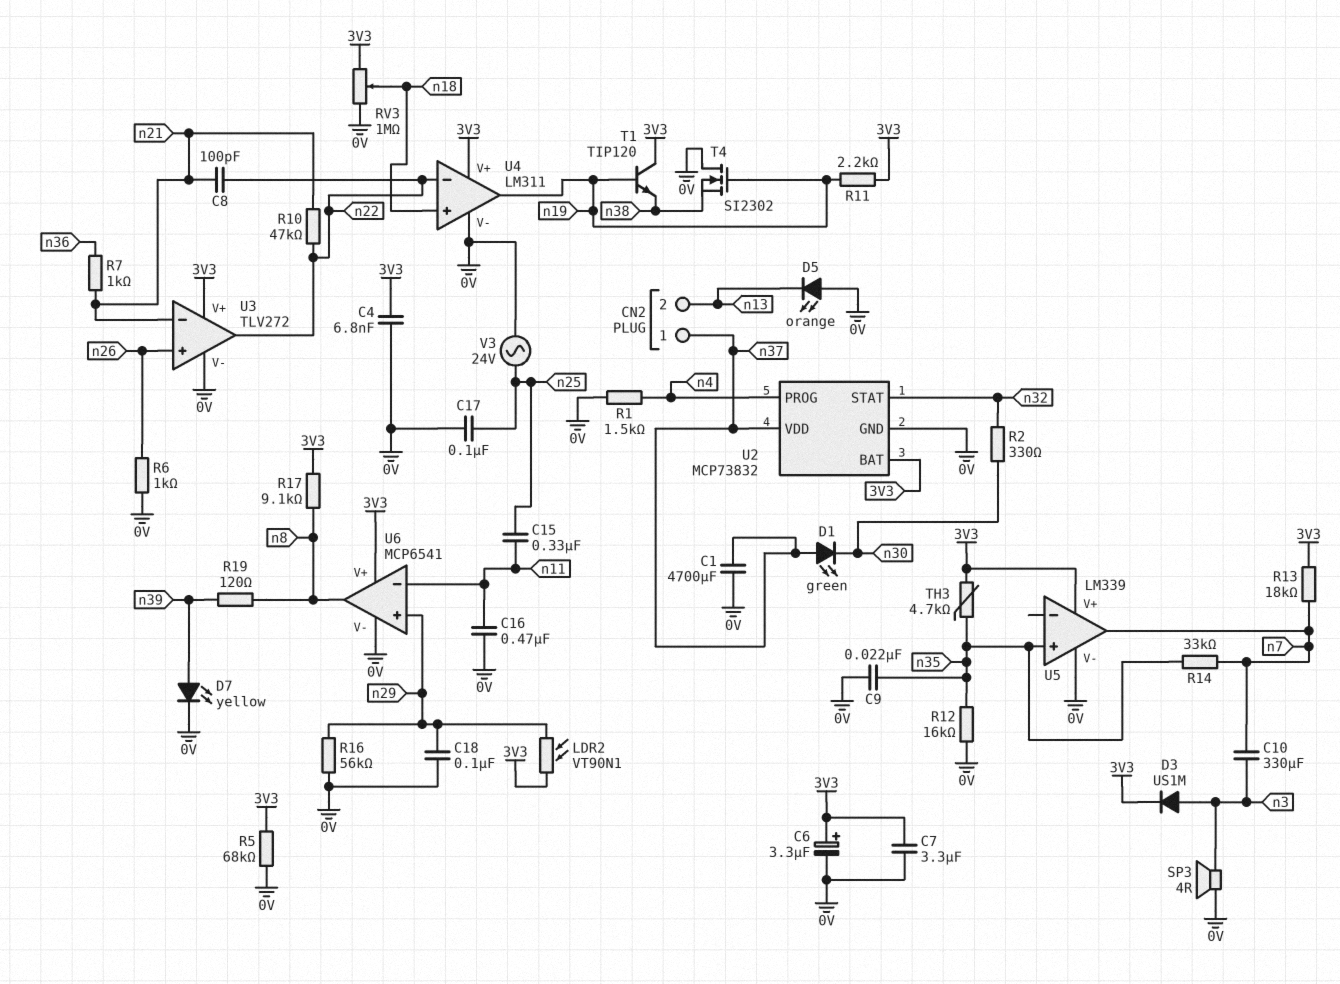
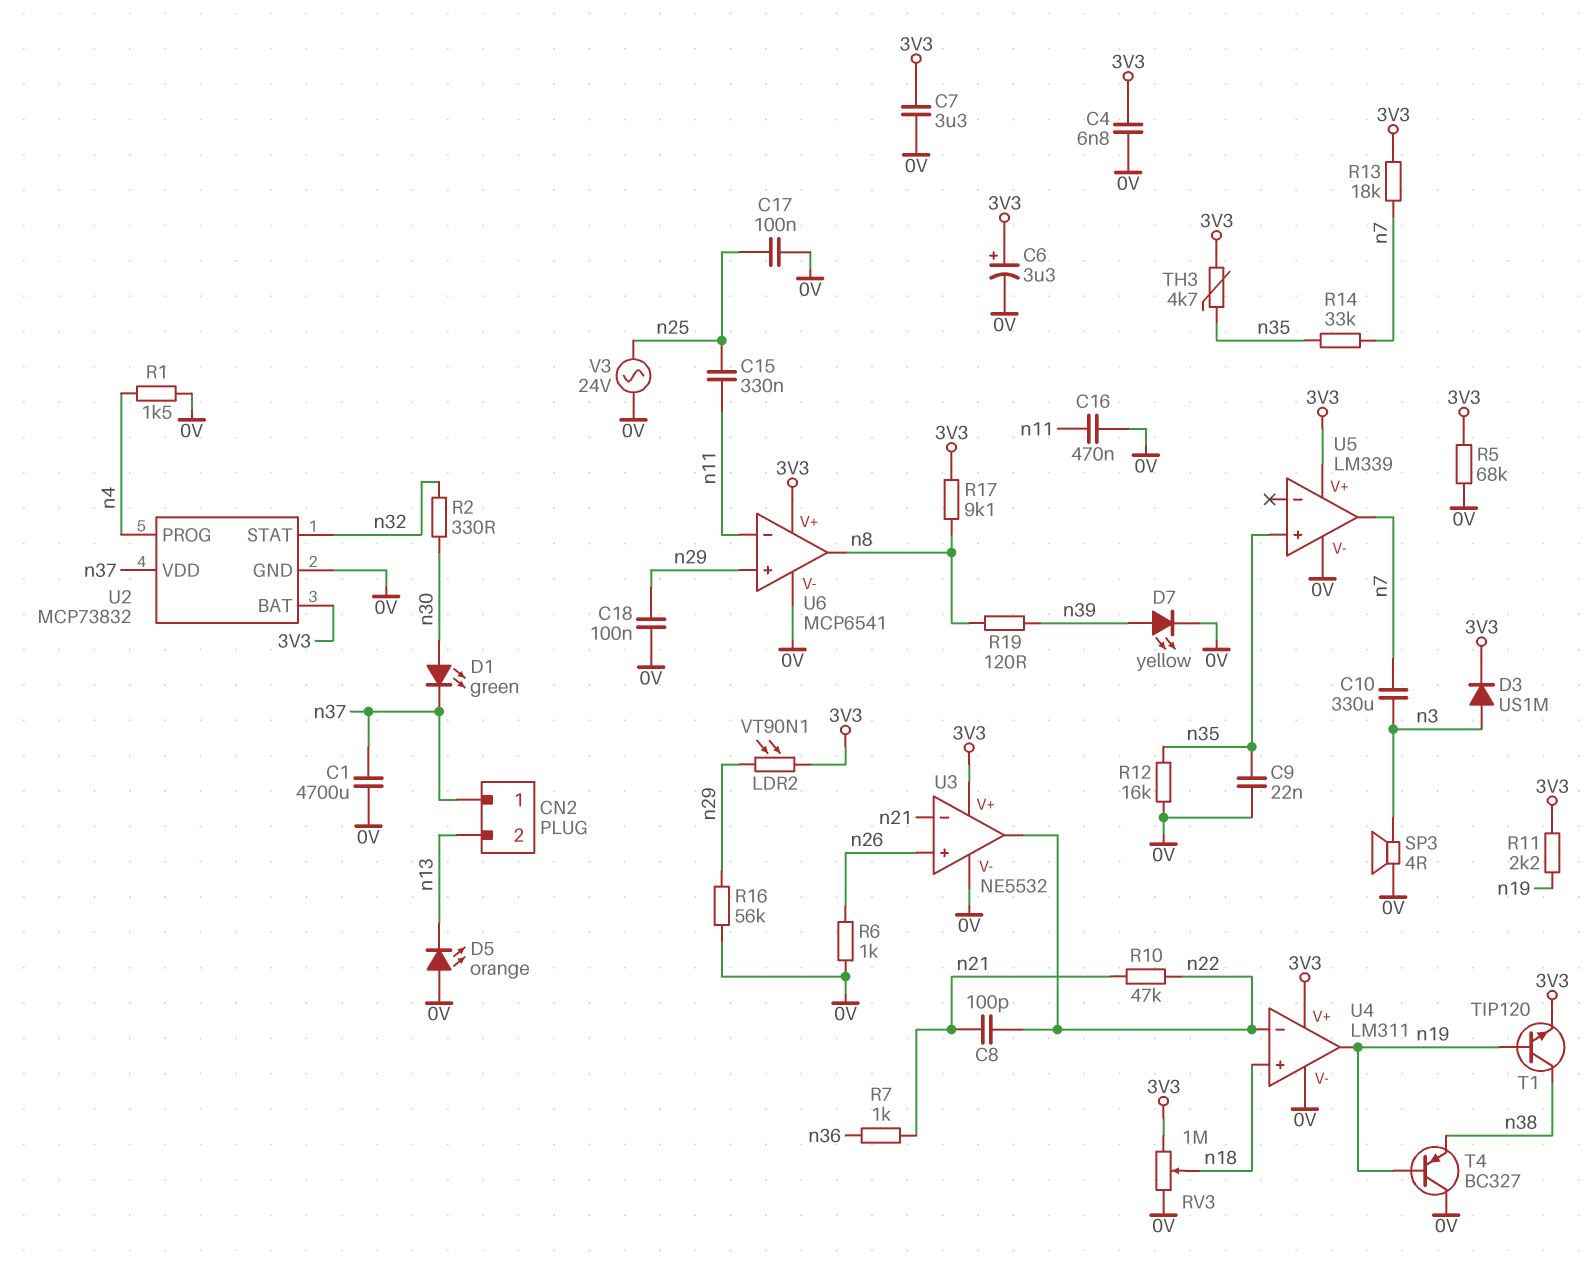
D1: LED green (A n37, K n30) -> LED green (A n30, K n37)
T1: NPN TIP120 (B n19, C 3V3, E n38) -> NPN TIP120 (B n19, C n38, E 3V3)
T4: NMOS SI2302 (G n19, D 0V, S n38) -> PNP BC327 (B n19, C 0V, E n38)
U3: TLV272 -> NE5532

